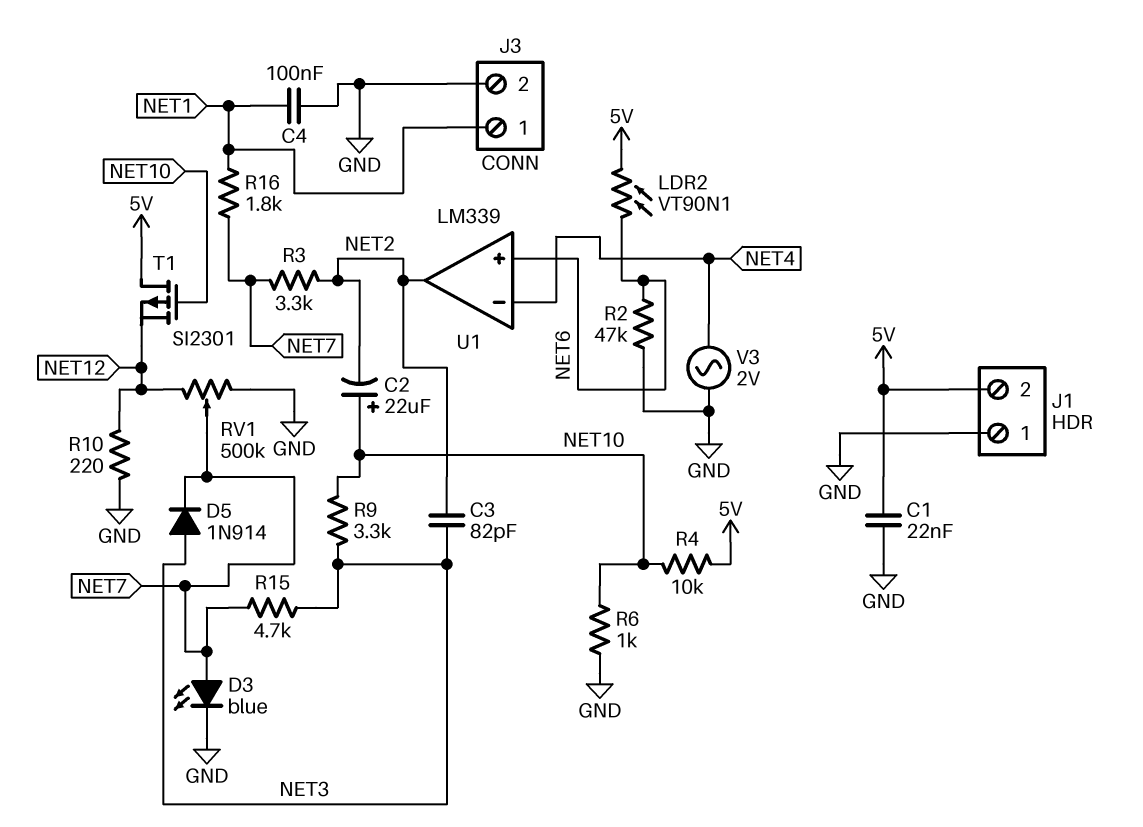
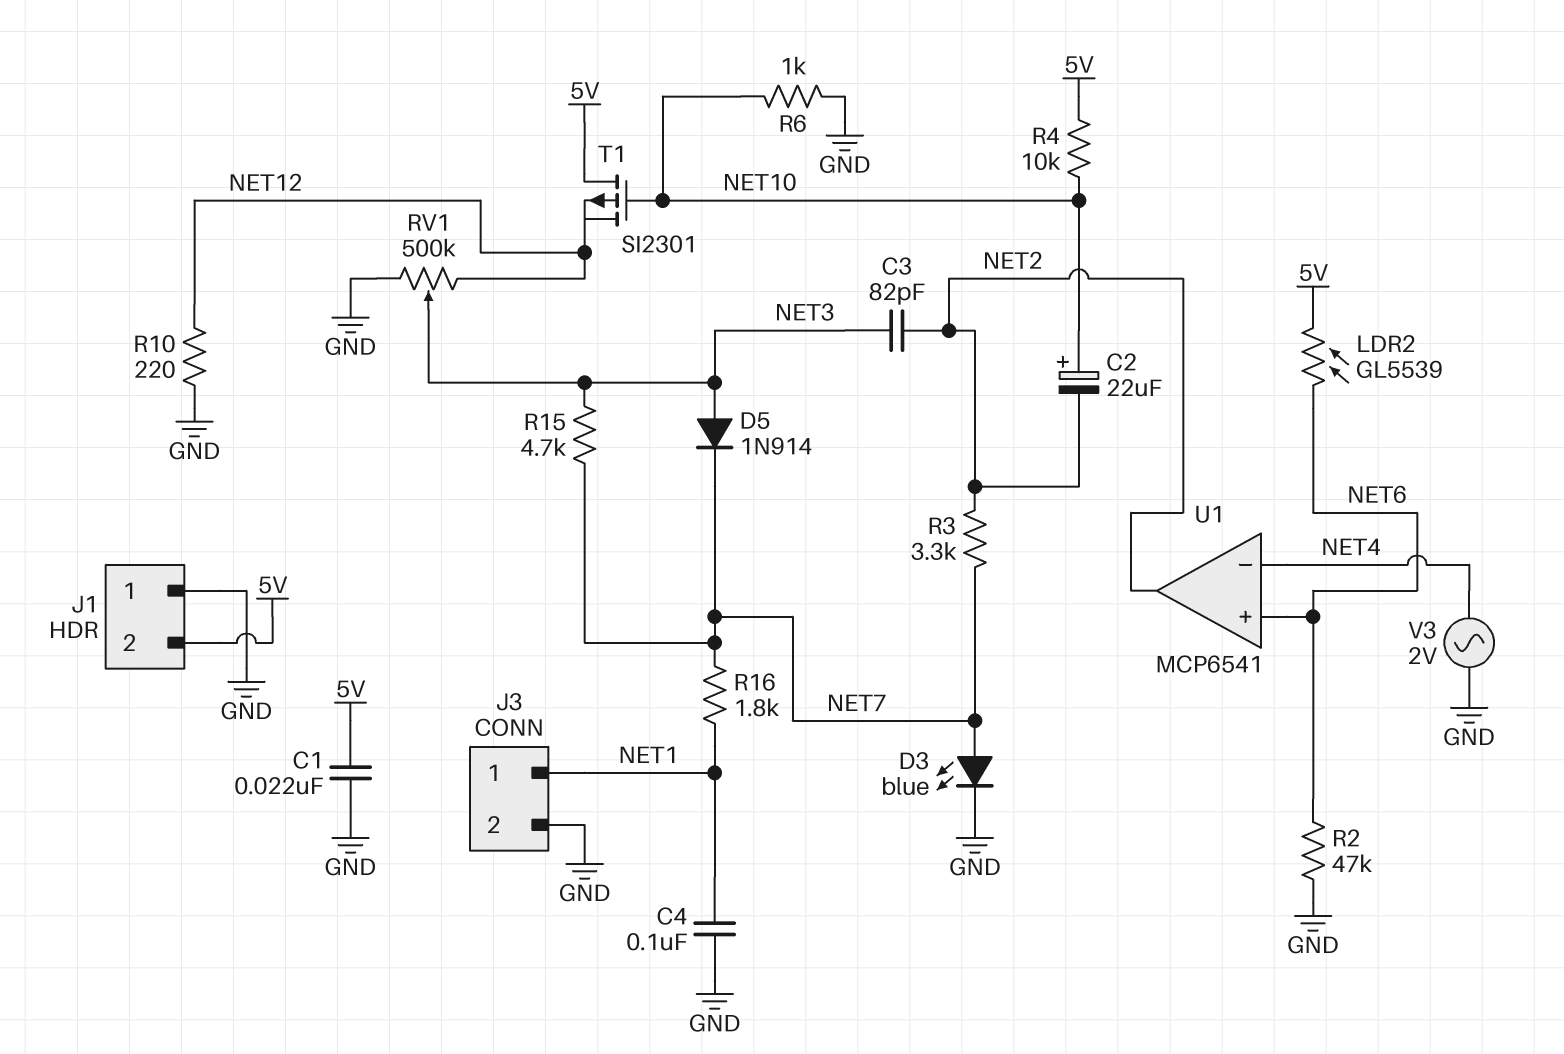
LDR2: VT90N1 (5V, NET6) -> GL5539 (5V, NET6)
R9: 3.3k (NET3, NET10) -> none
RV1: 500k (GND, NET12, wiper NET7) -> 500k (GND, NET12, wiper NET3)
U1: LM339 -> MCP6541

